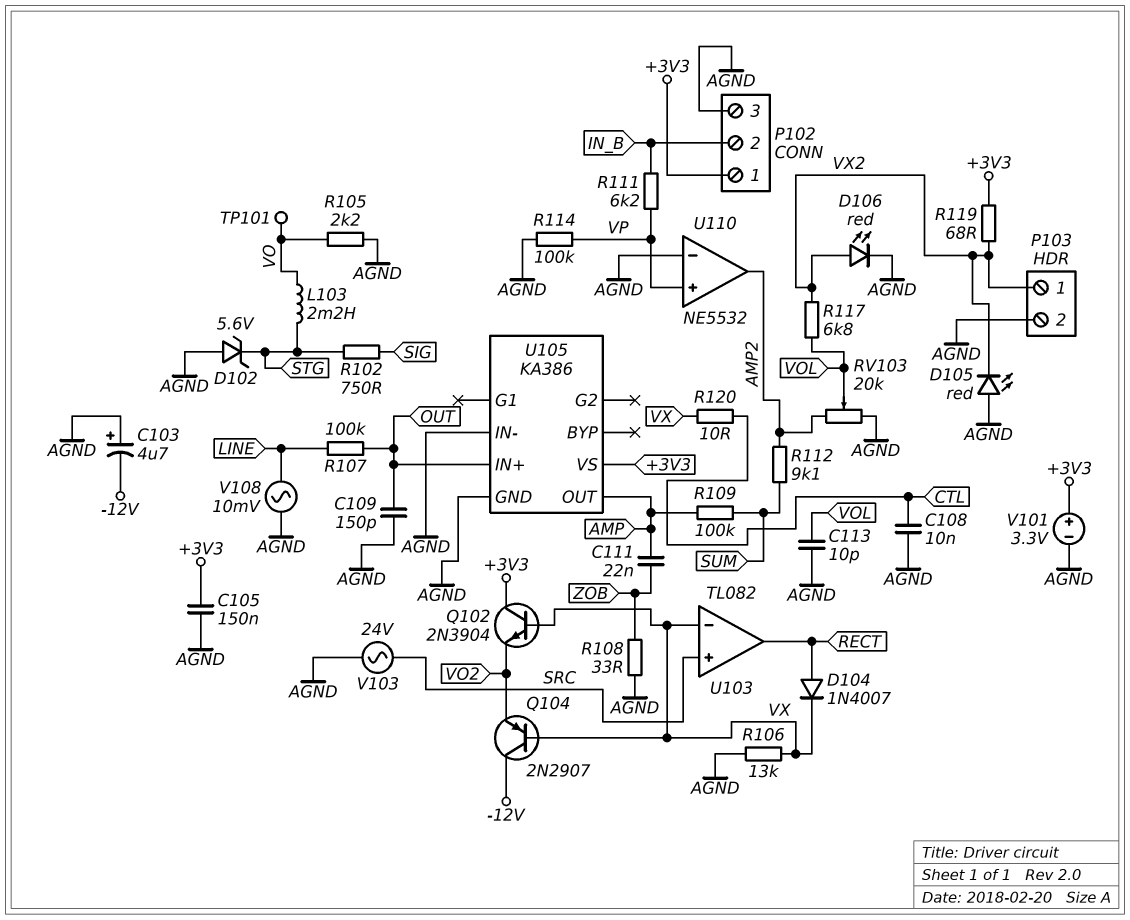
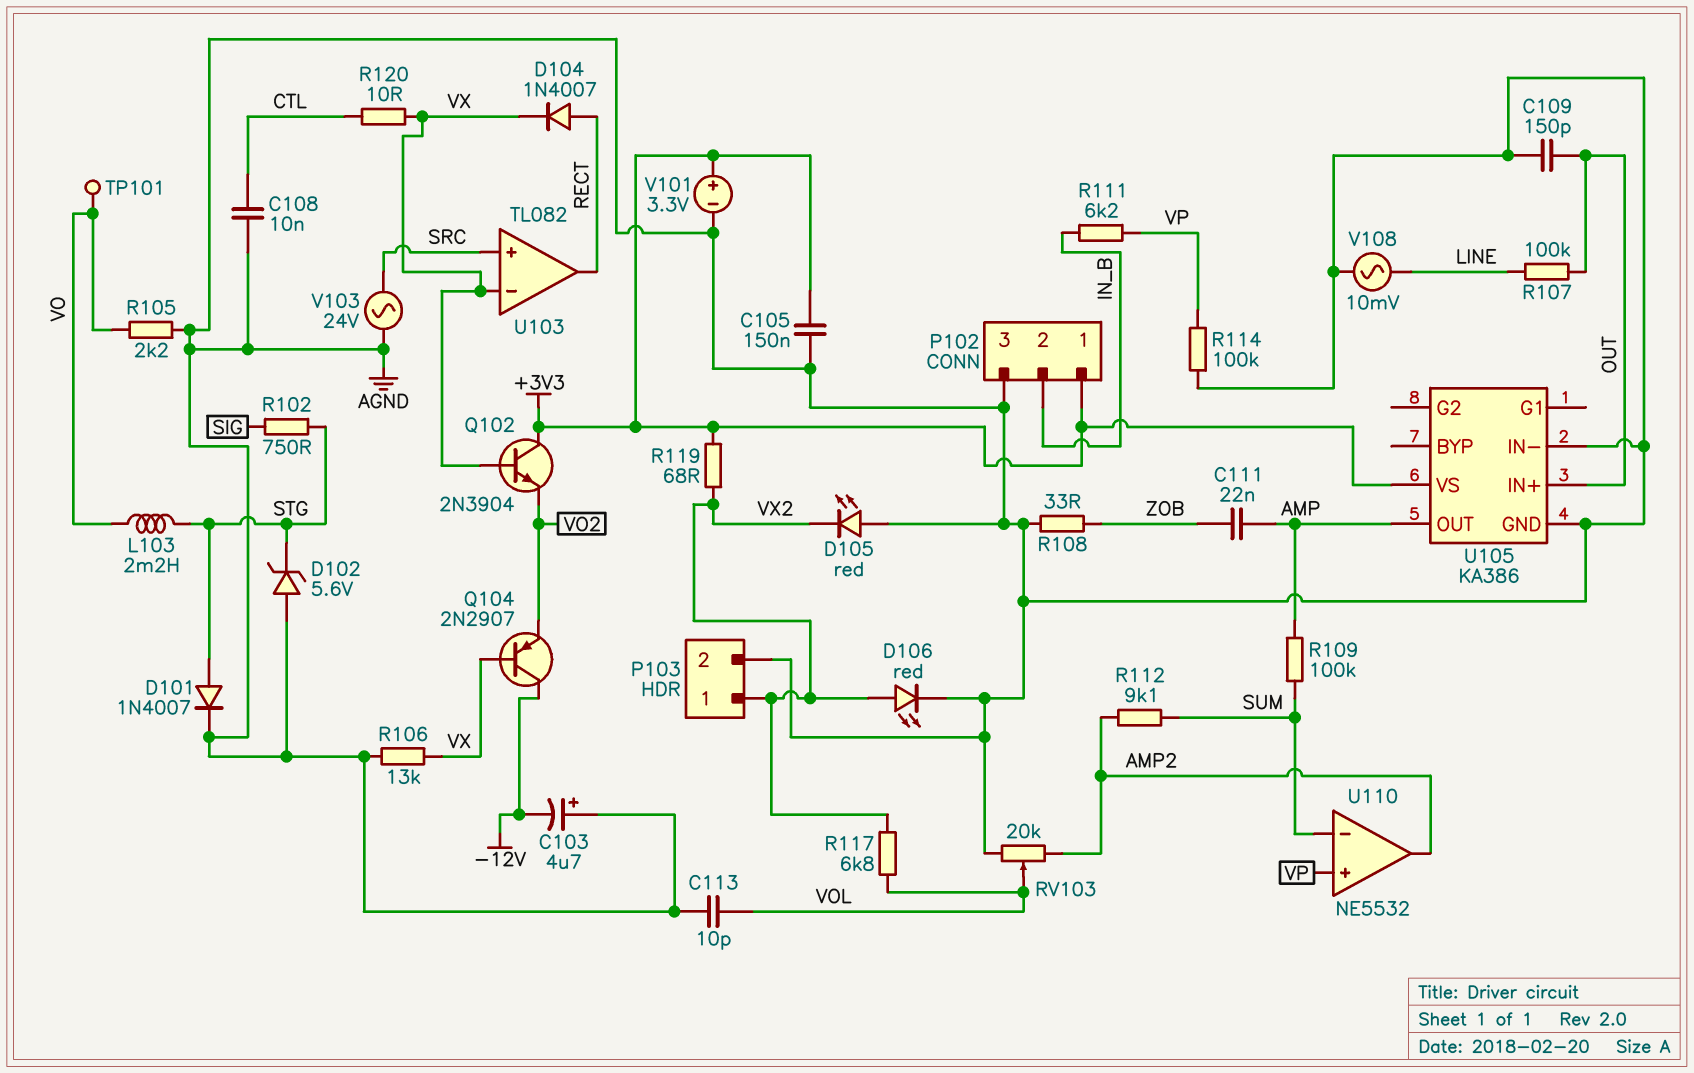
D101: none -> diode 1N4007 (A STG, K AGND)
U110 pin in-: AGND -> SUM

